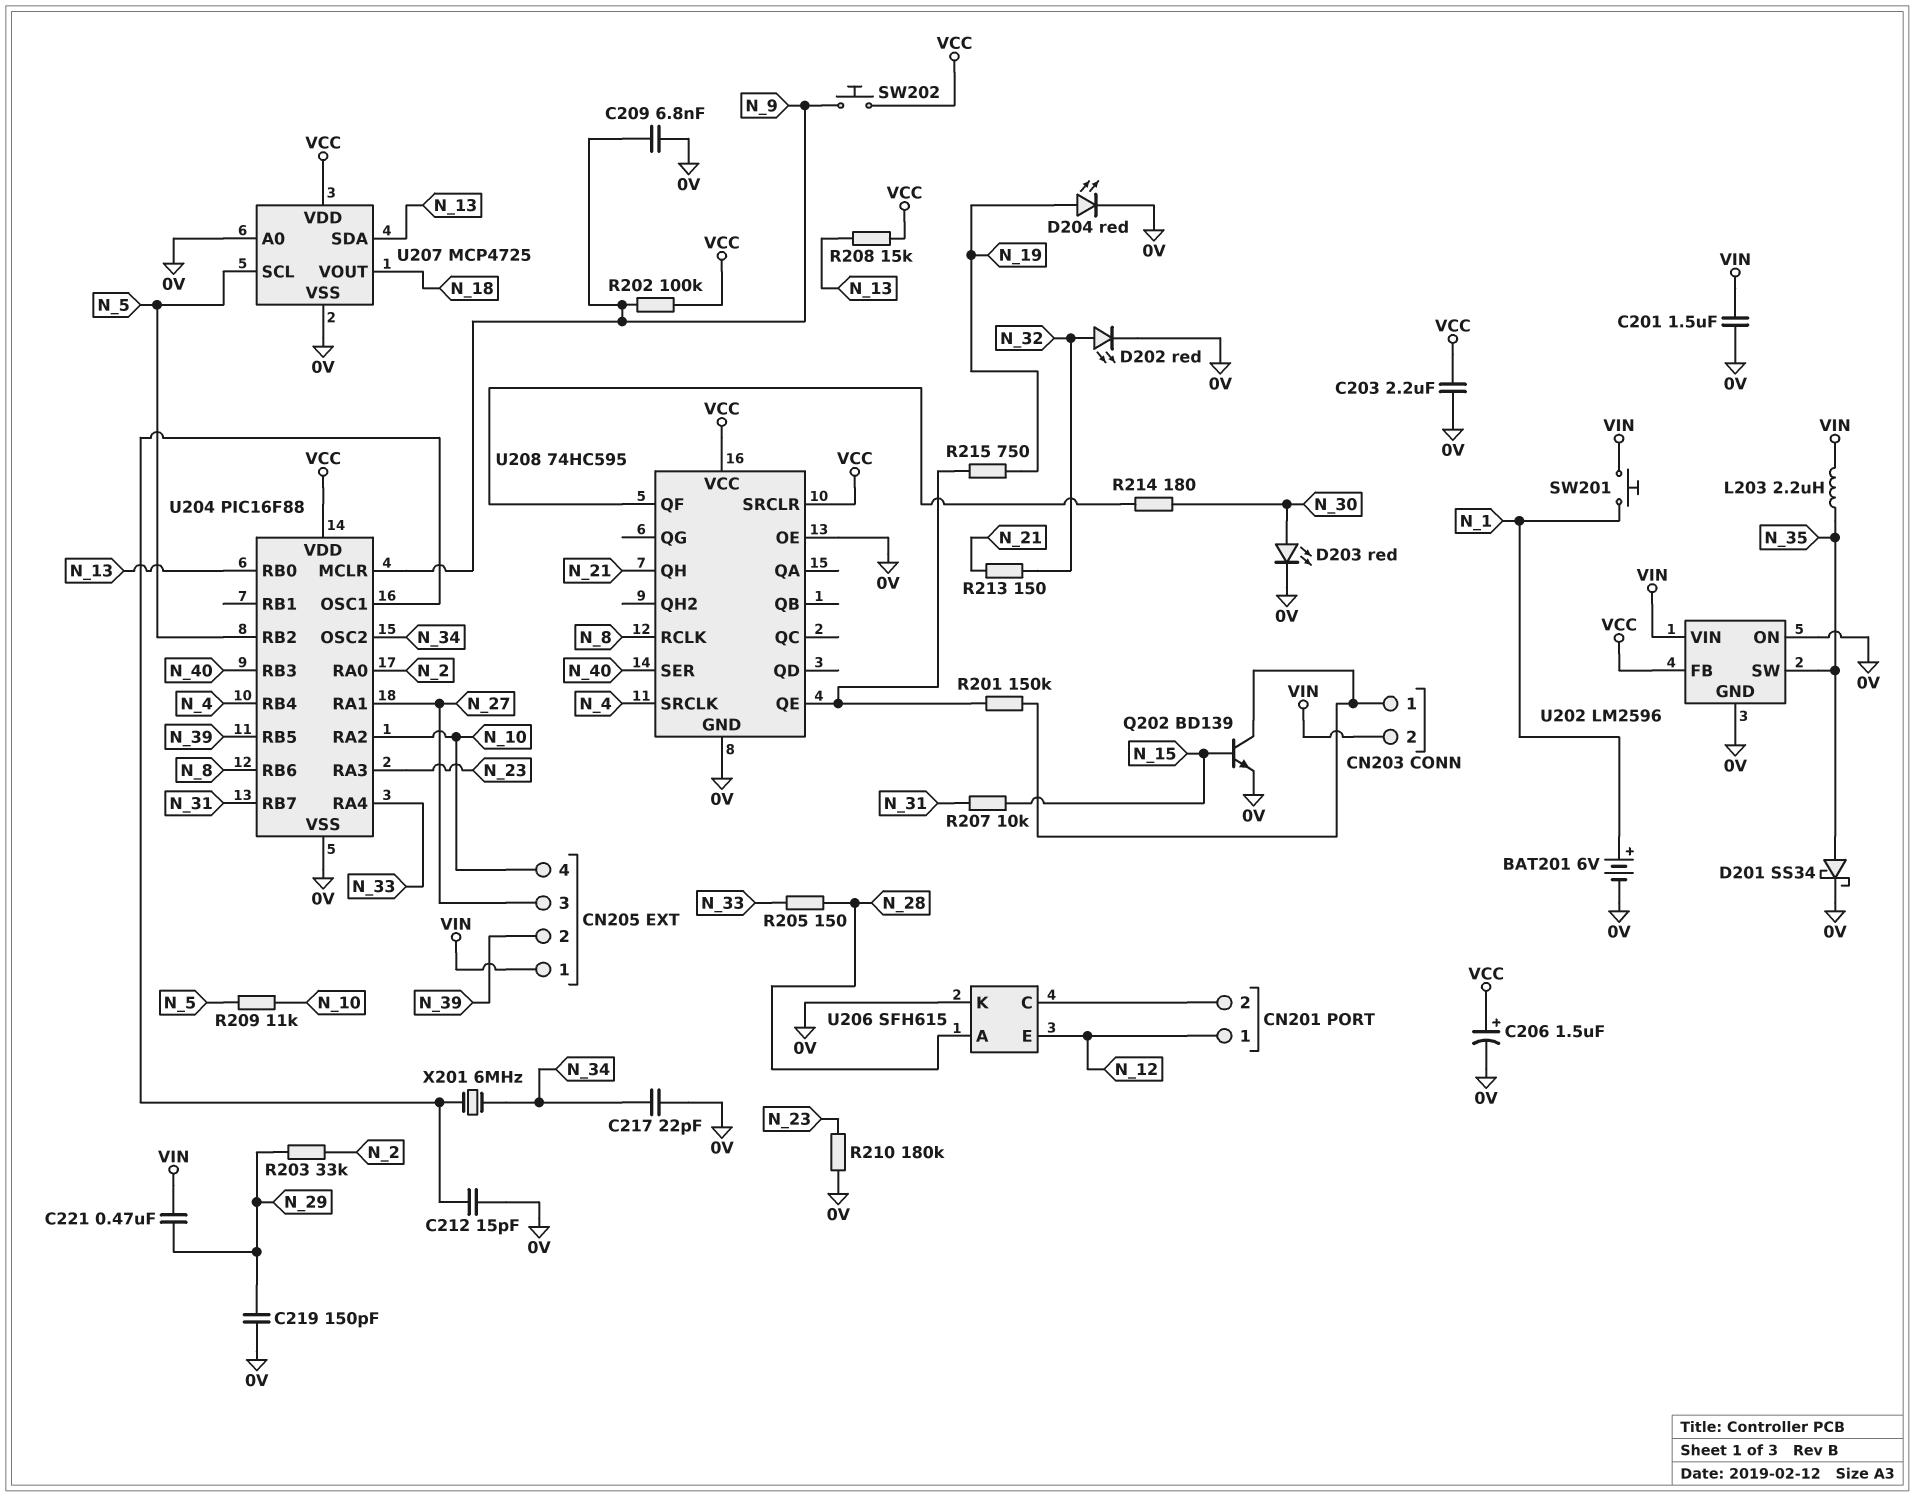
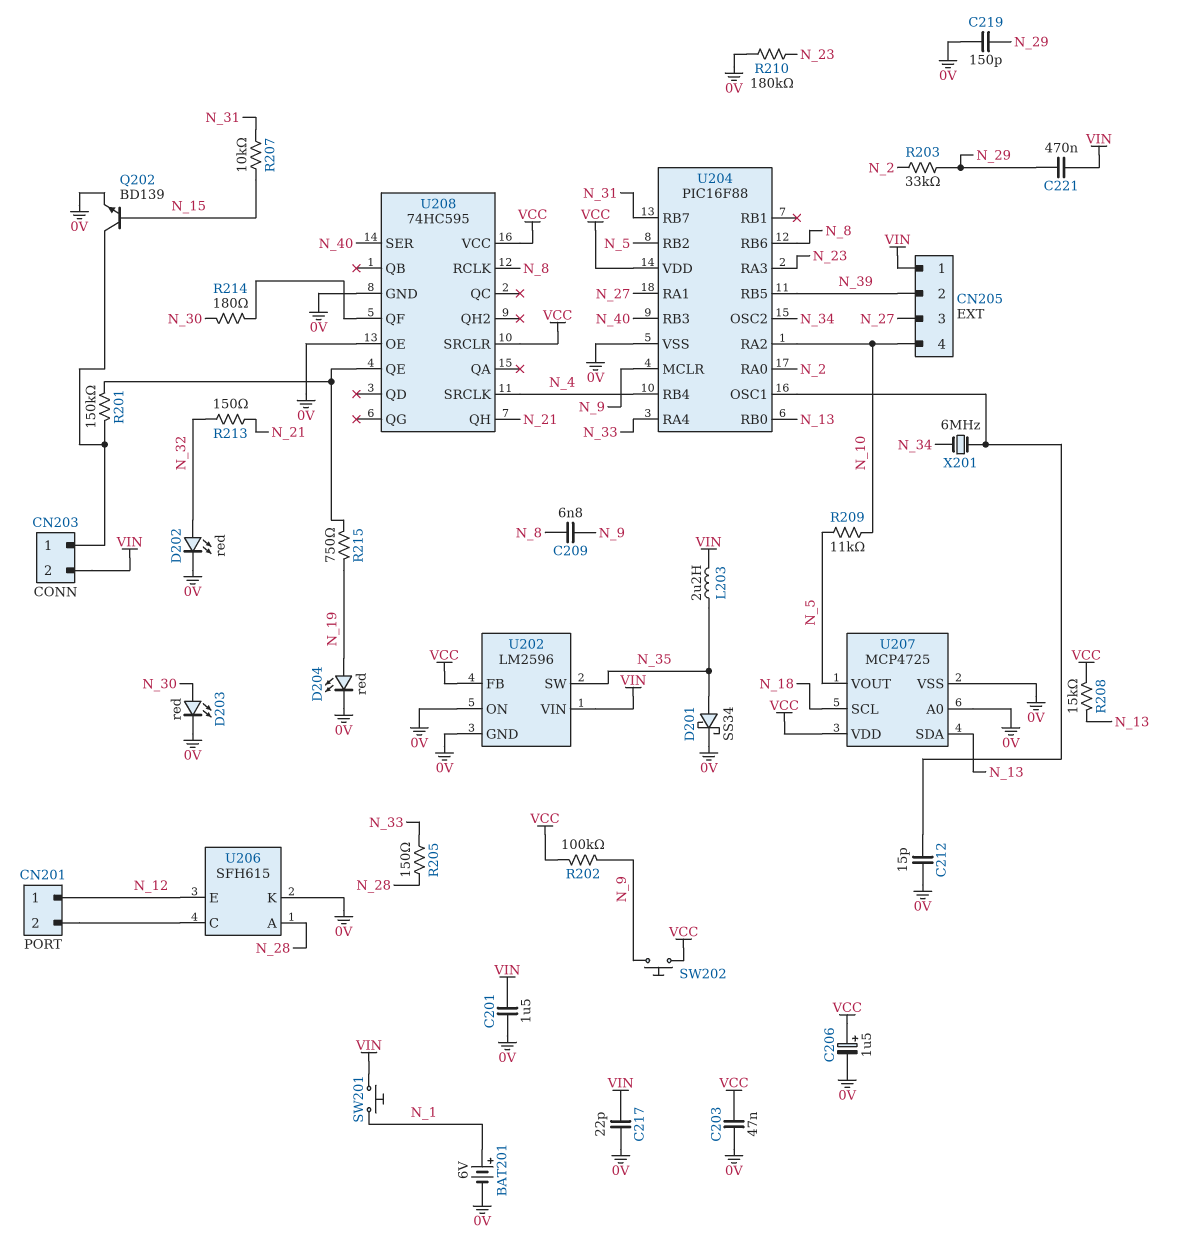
C203: 2.2uF (0V, VCC) -> 47nF (0V, VCC)
C209: 6.8nF (0V, N_9) -> 6.8nF (N_8, N_9)
C217: 22pF (0V, N_34) -> 22pF (0V, VIN)
U207 pin SCL: N_5 -> N_18
U207 pin VOUT: N_18 -> N_5

